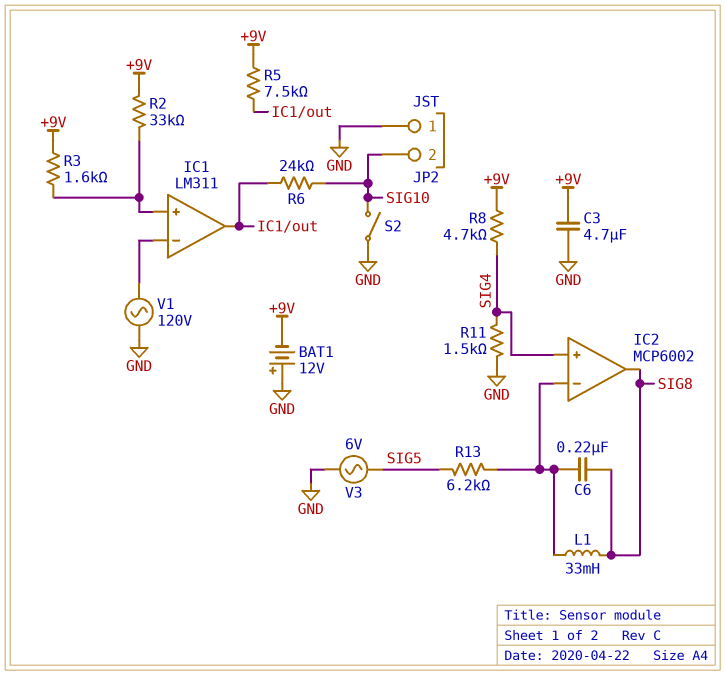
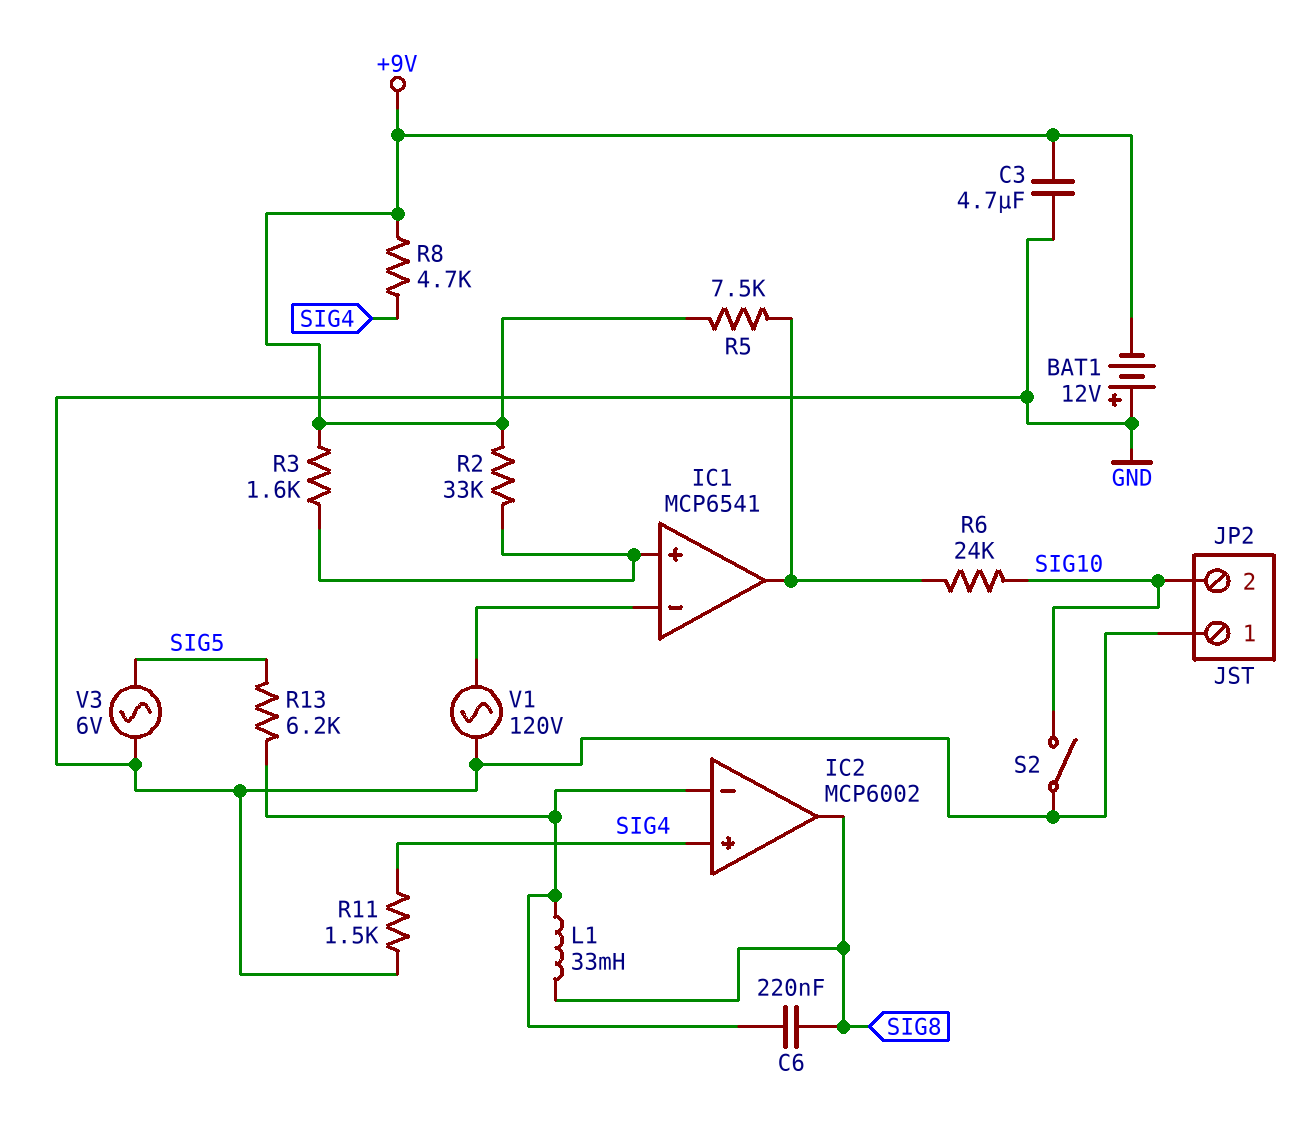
IC1: LM311 -> MCP6541

